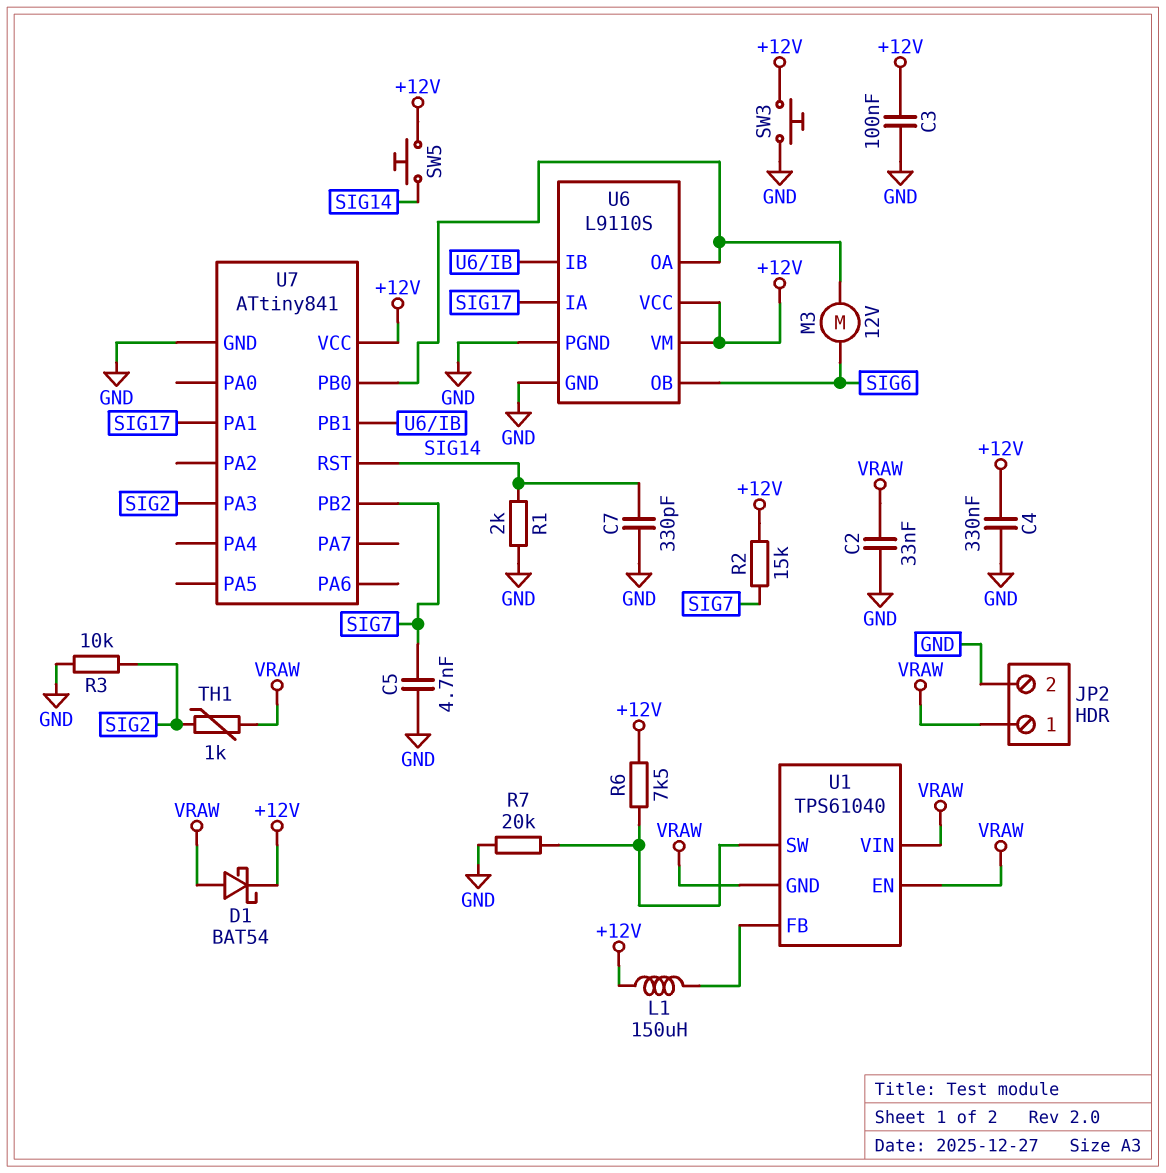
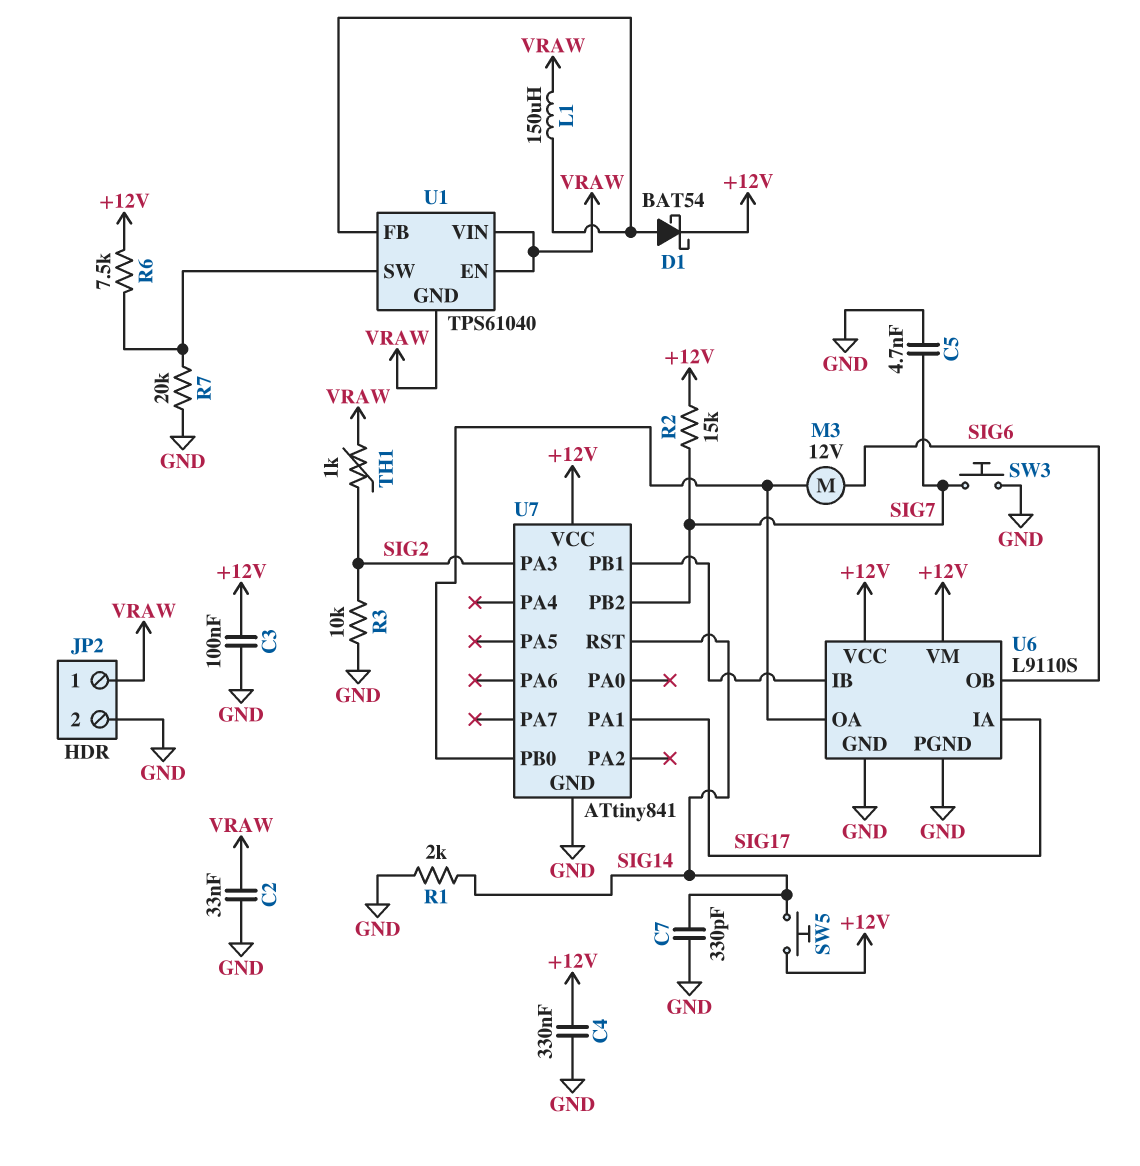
D1: schottky BAT54 (A VRAW, K +12V) -> schottky BAT54 (A U1/FB, K +12V)
L1: 150uH (+12V, U1/FB) -> 150uH (U1/FB, VRAW)
SW3: button (+12V, GND) -> button (GND, SIG7)

